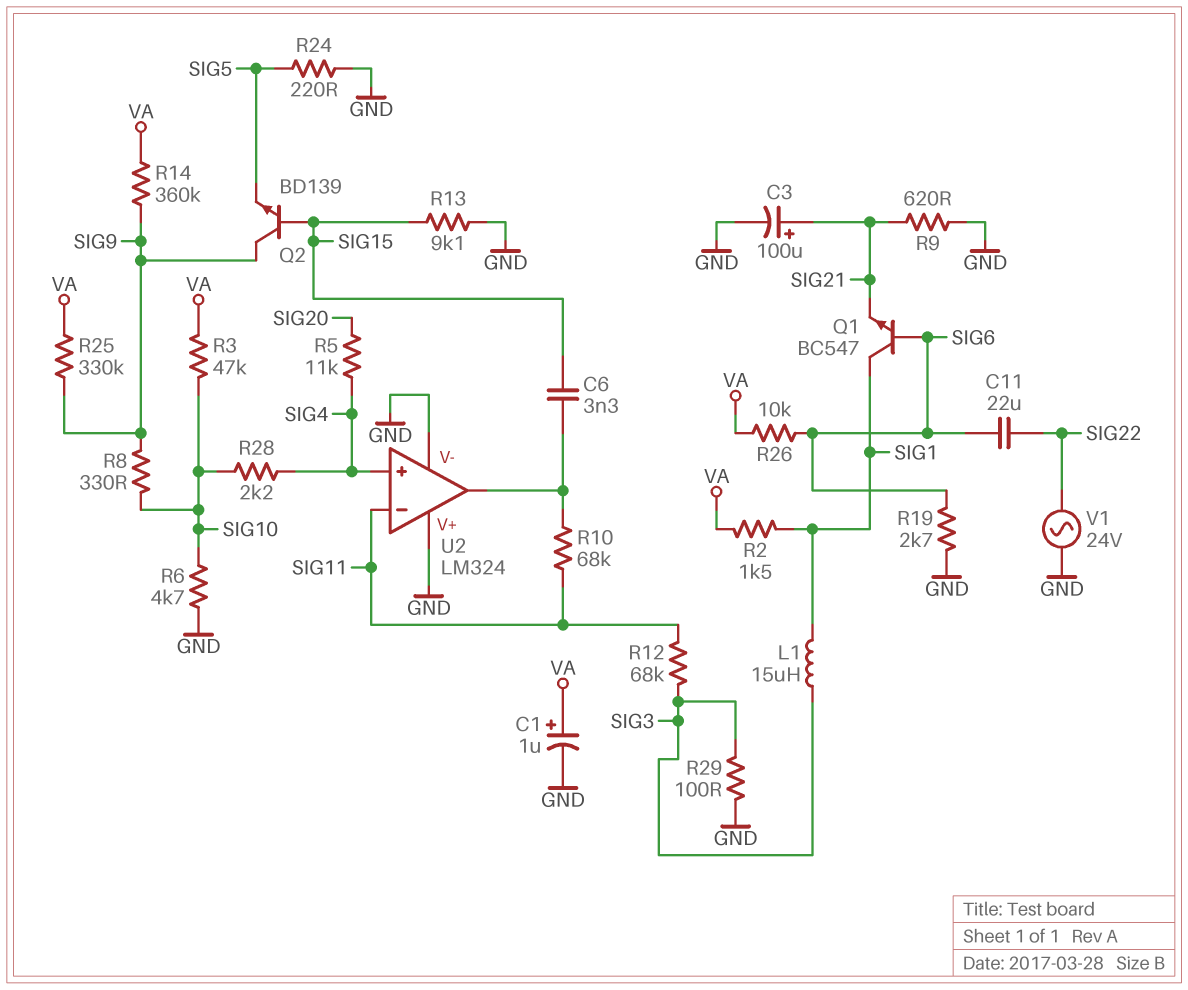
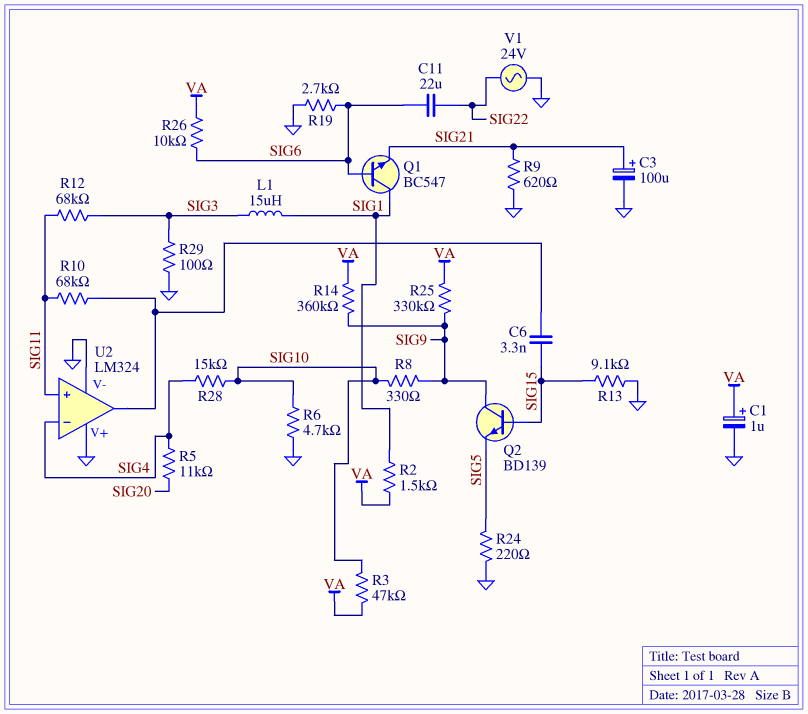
R28: 2.2k (SIG4, SIG10) -> 15k (SIG4, SIG10)
U2 pin in+: SIG4 -> SIG11
U2 pin in-: SIG11 -> SIG4

